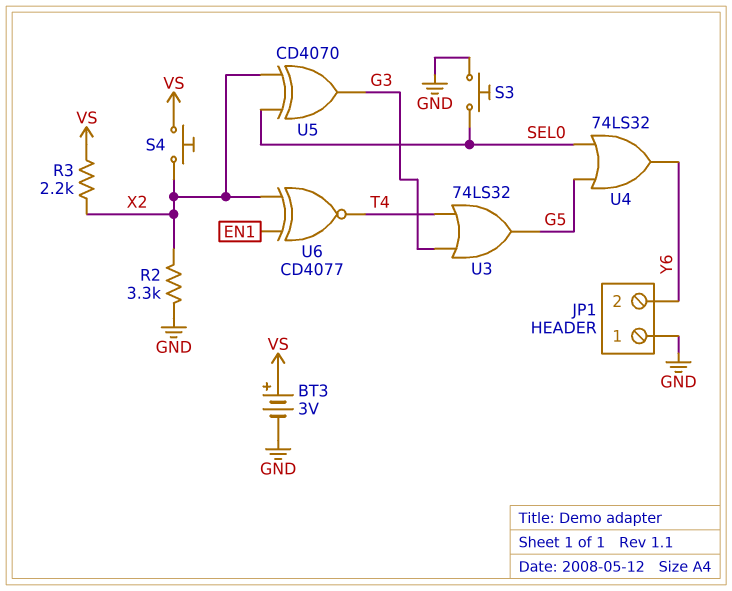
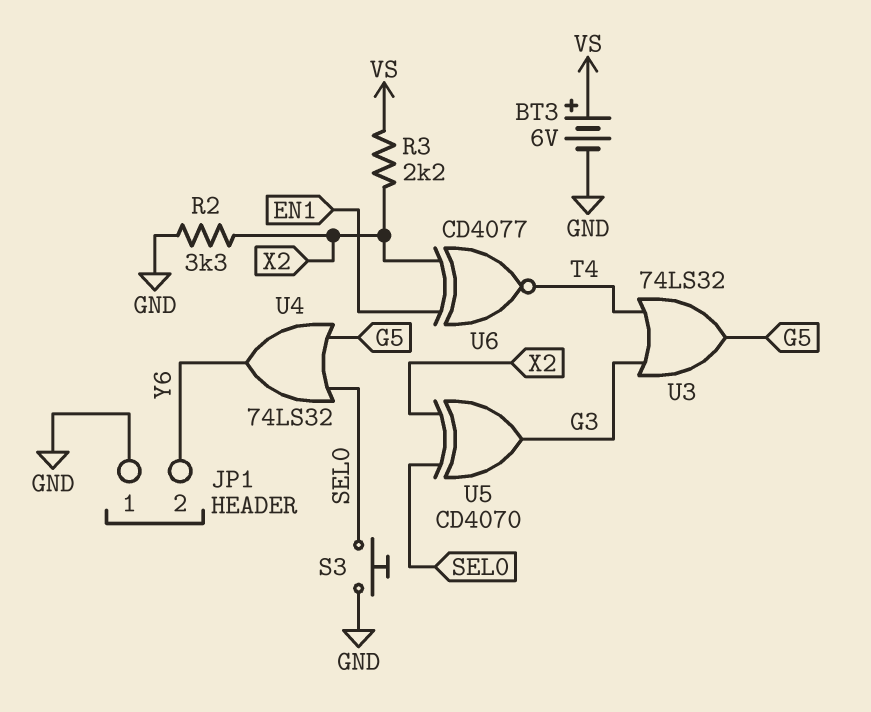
BT3: 3V (plus VS, minus GND) -> 6V (plus VS, minus GND)
S4: button (VS, X2) -> none

